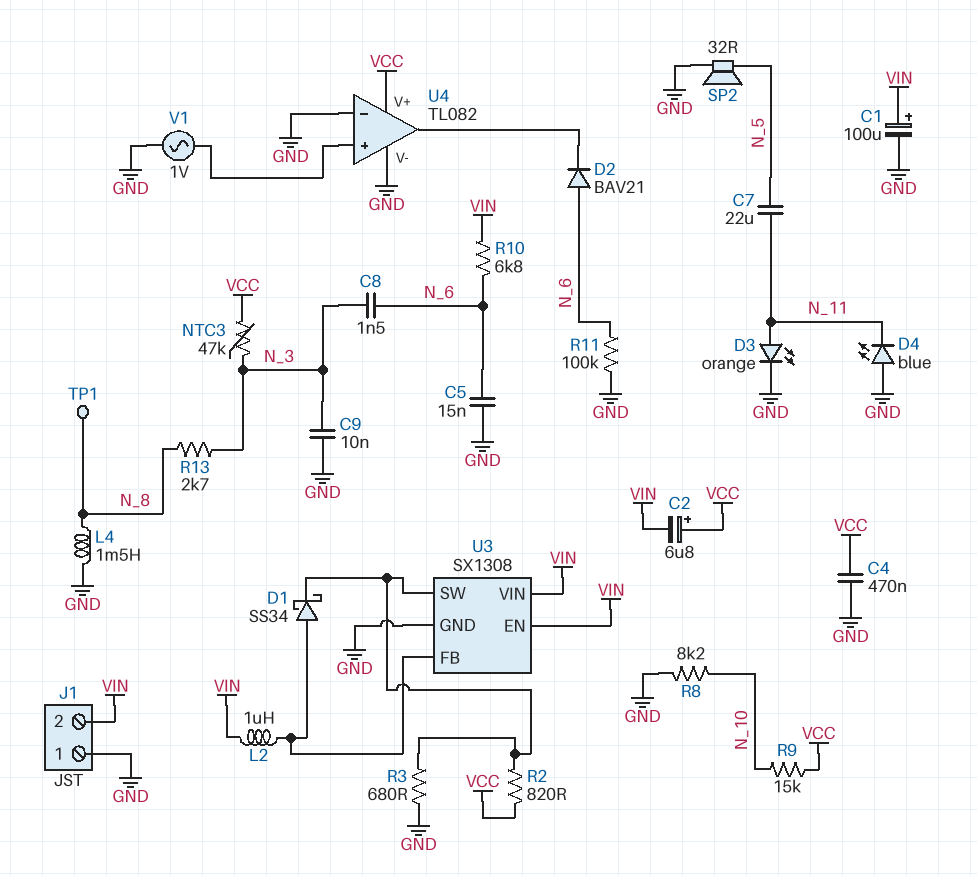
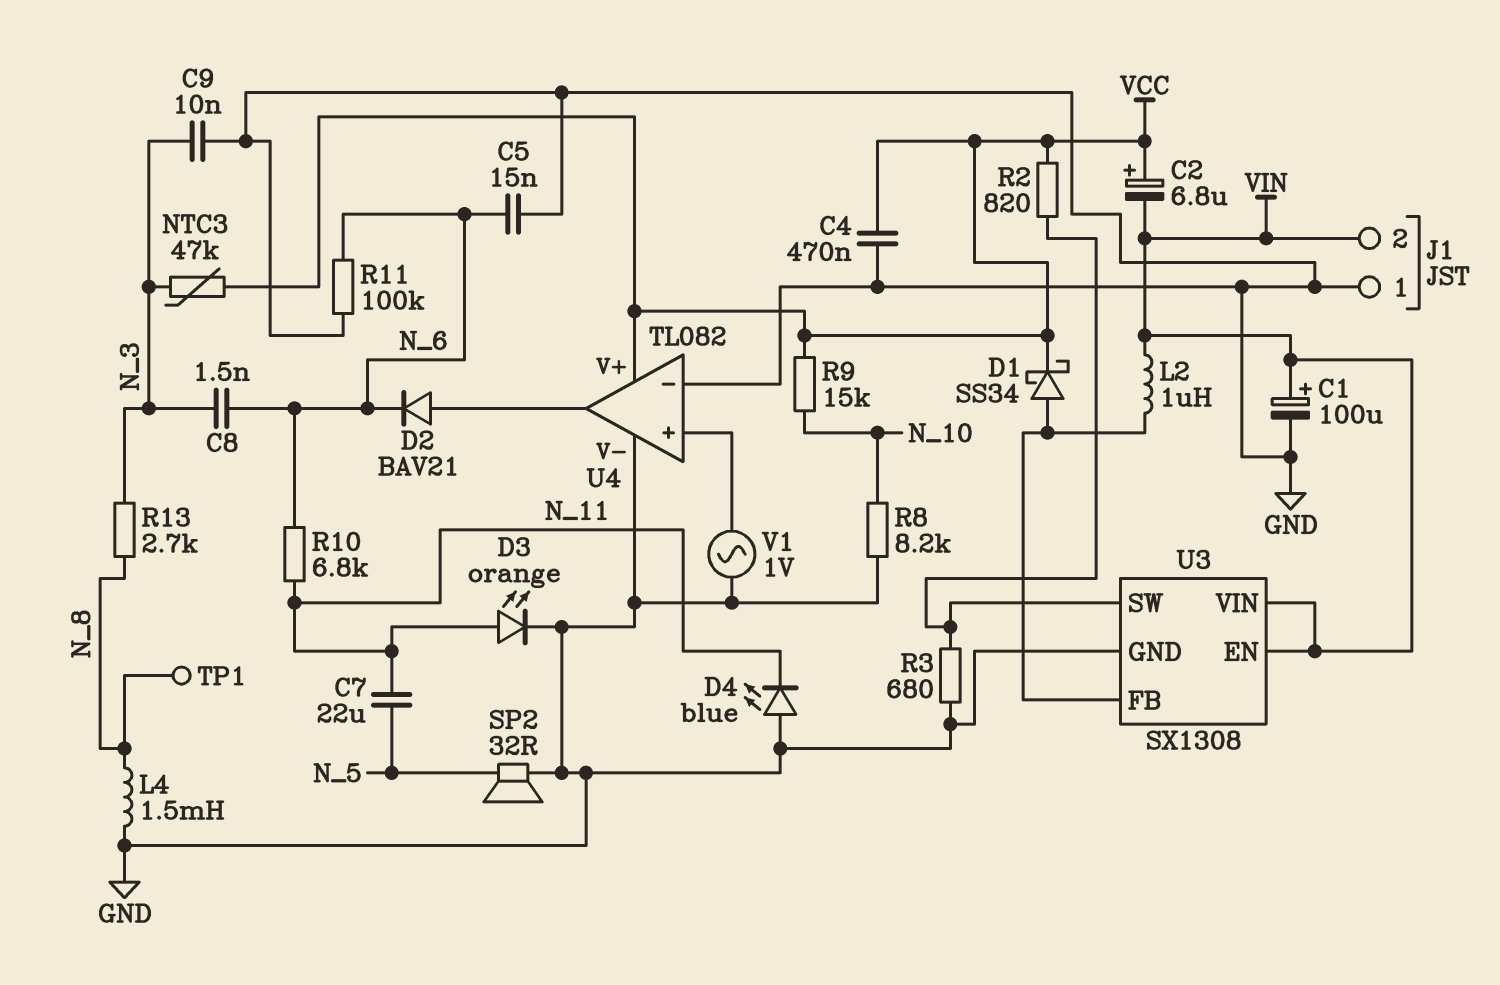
D1: schottky SS34 (A U3/FB, K U3/SW) -> schottky SS34 (A U3/FB, K VCC)
D2: diode BAV21 (A N_6, K U4/out) -> diode BAV21 (A U4/out, K N_6)
R10: 6.8k (N_6, VIN) -> 6.8k (N_6, N_11)

